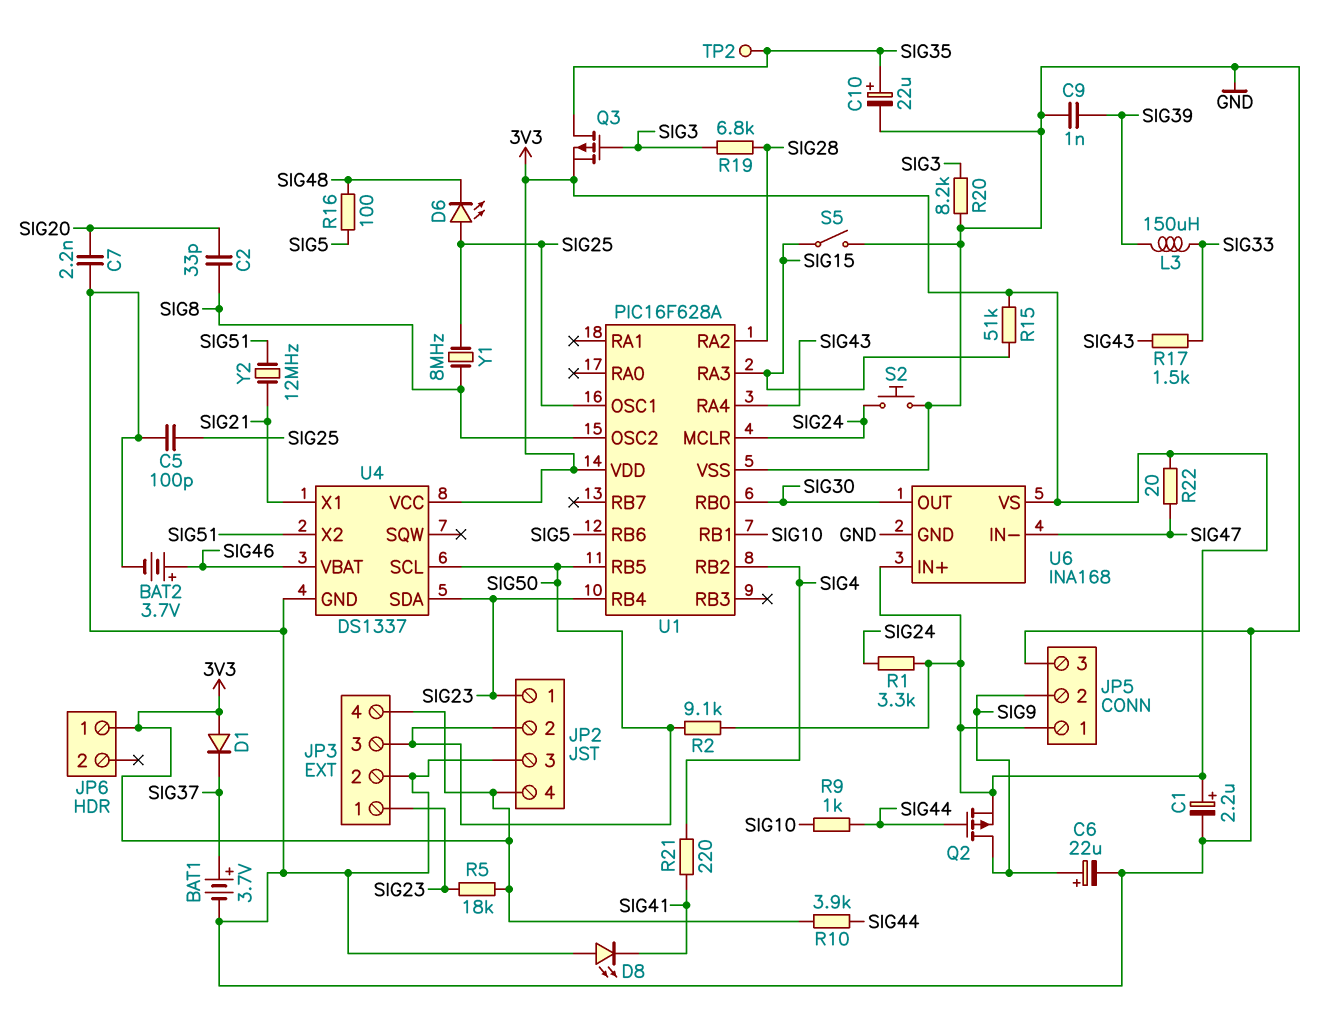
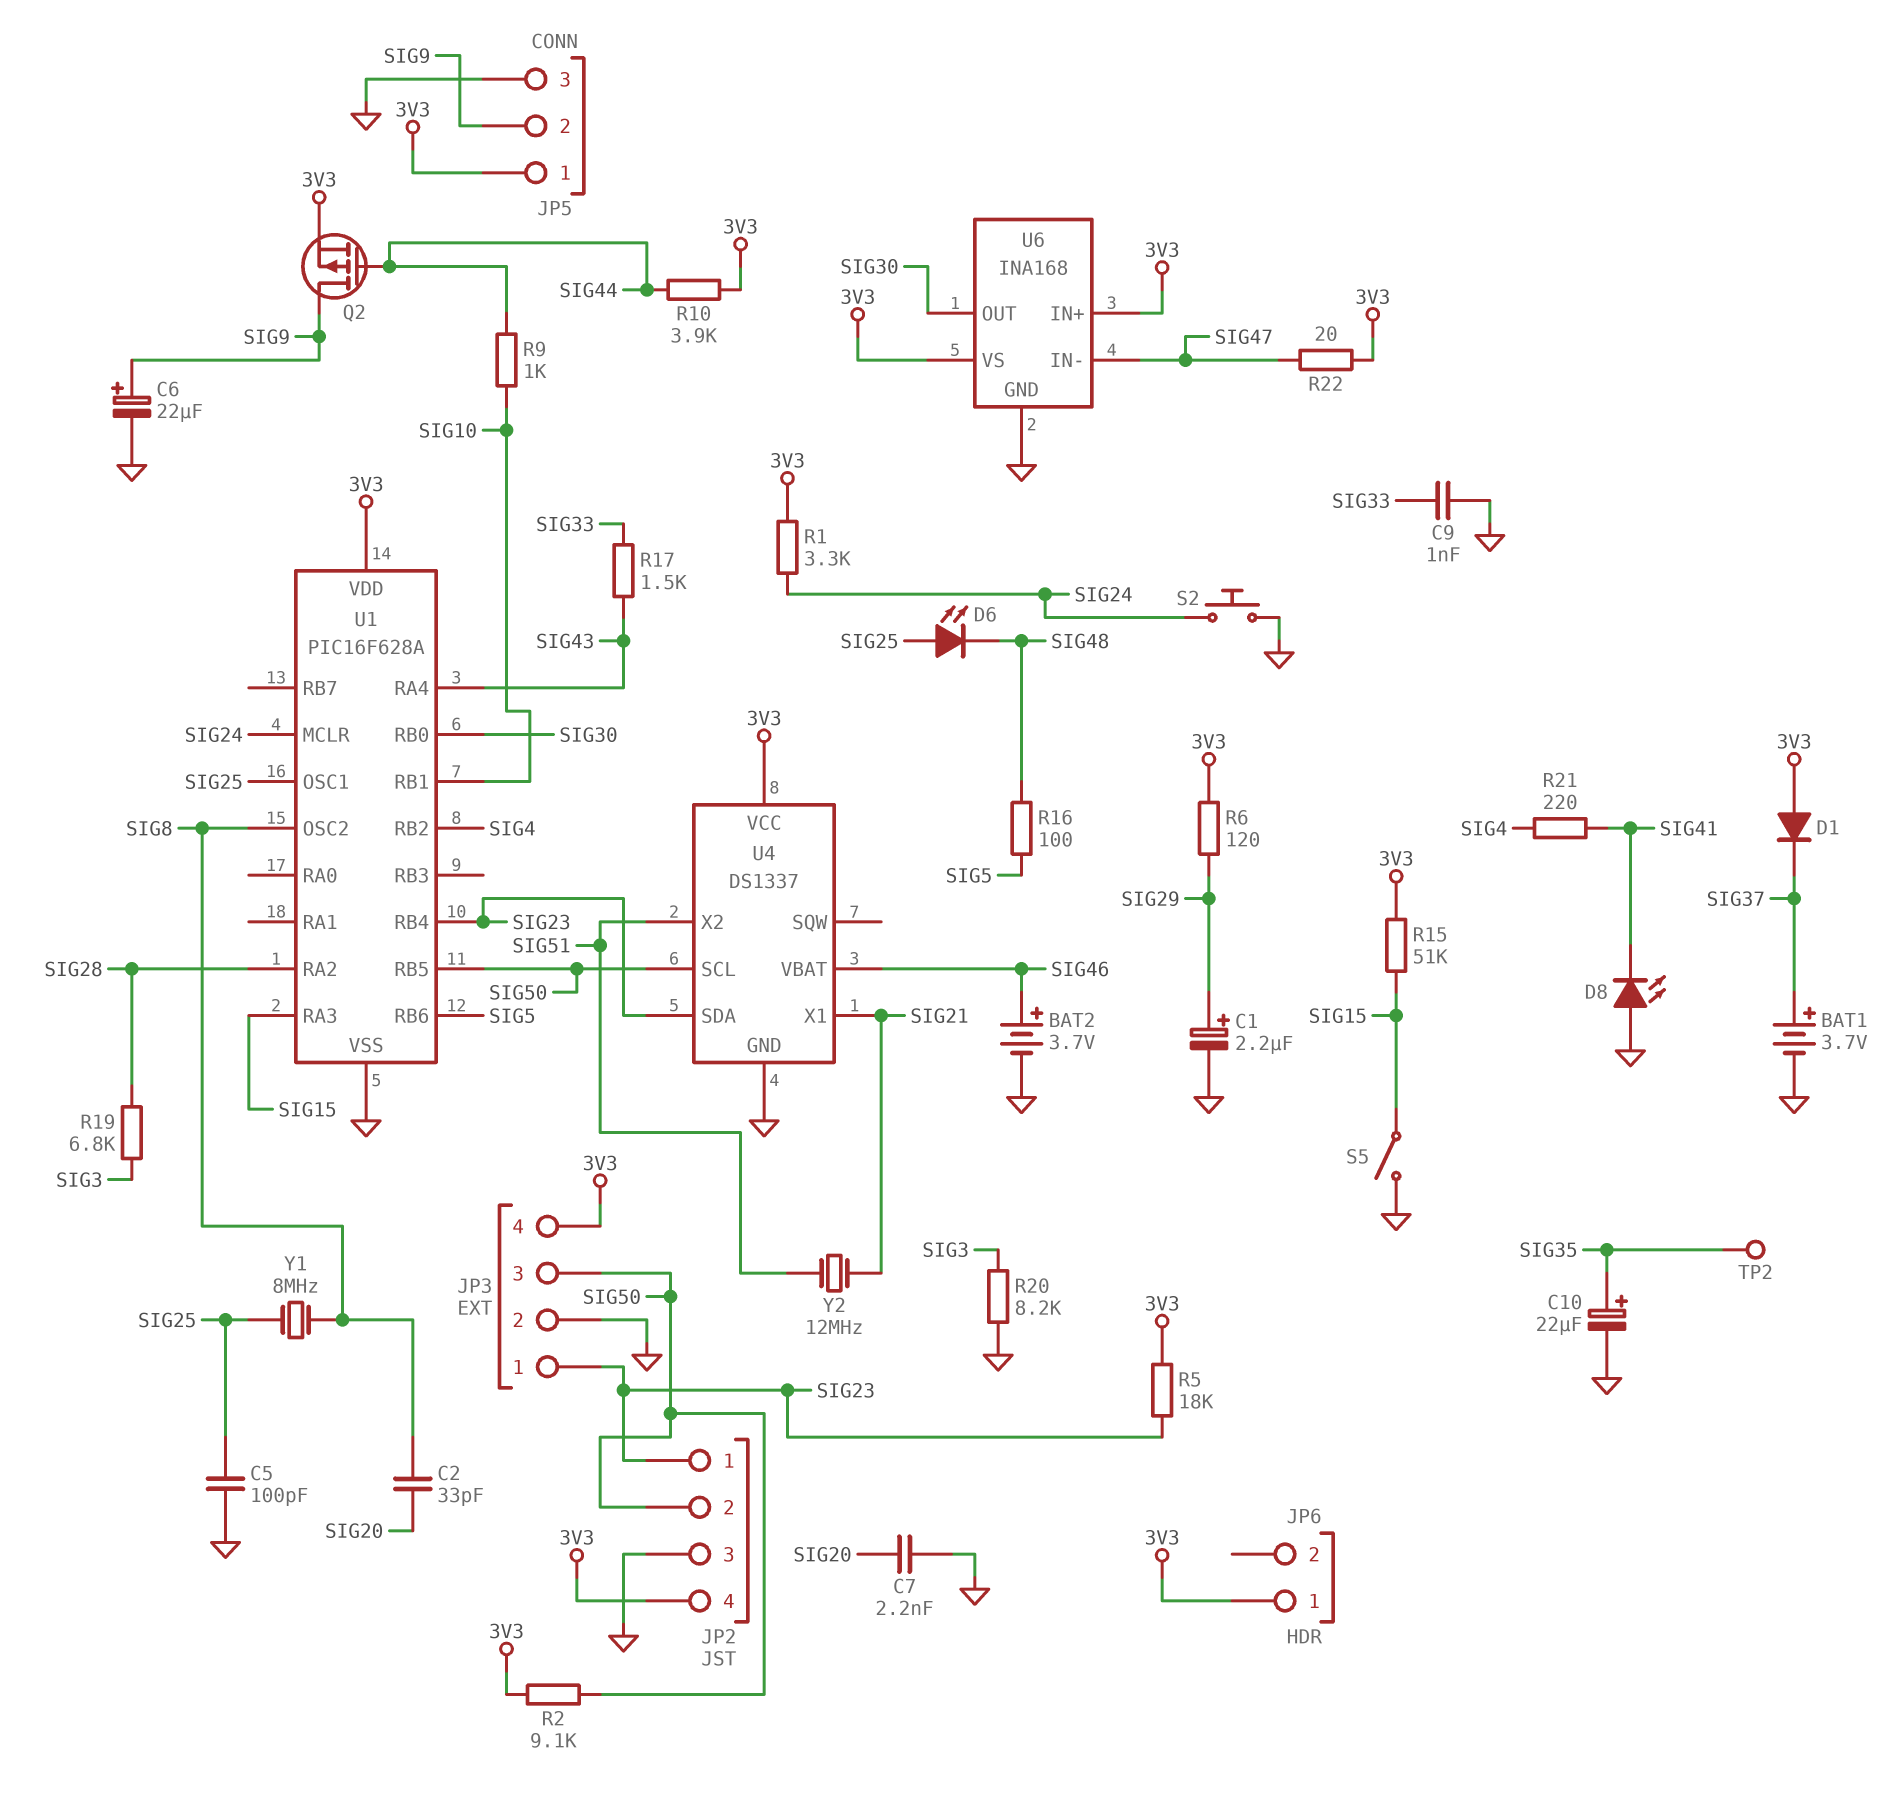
C1: 2.2uF (plus 3V3, minus GND) -> 2.2uF (plus SIG29, minus GND)
C9: 1nF (GND, SIG39) -> 1nF (GND, SIG33)
L3: 150uH (SIG33, SIG39) -> none
Q3: PMOS (G SIG3, D SIG35, S 3V3) -> none
R6: none -> 120 (3V3, SIG29)

